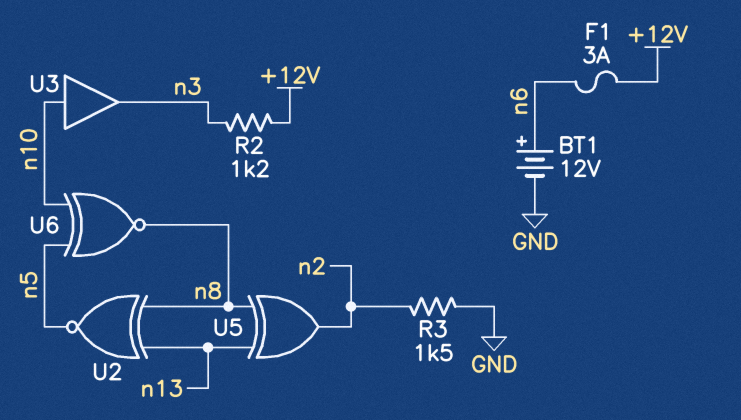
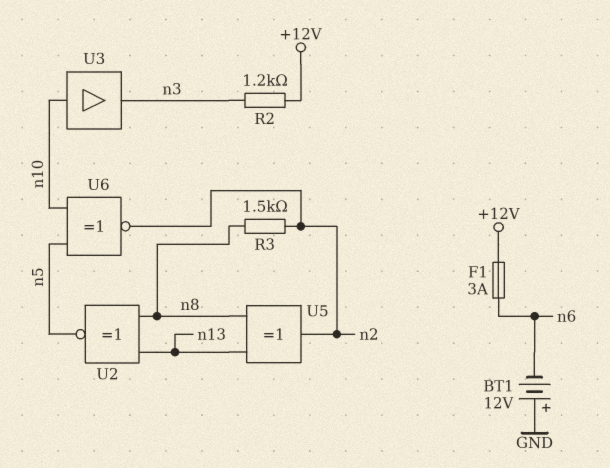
BT1: 12V (plus n6, minus GND) -> 12V (plus GND, minus n6)
R3: 1.5k (GND, n2) -> 1.5k (n2, n8)
U6: XNOR (in n5, in n10, out n8) -> XNOR (in n5, in n10, out n2)

